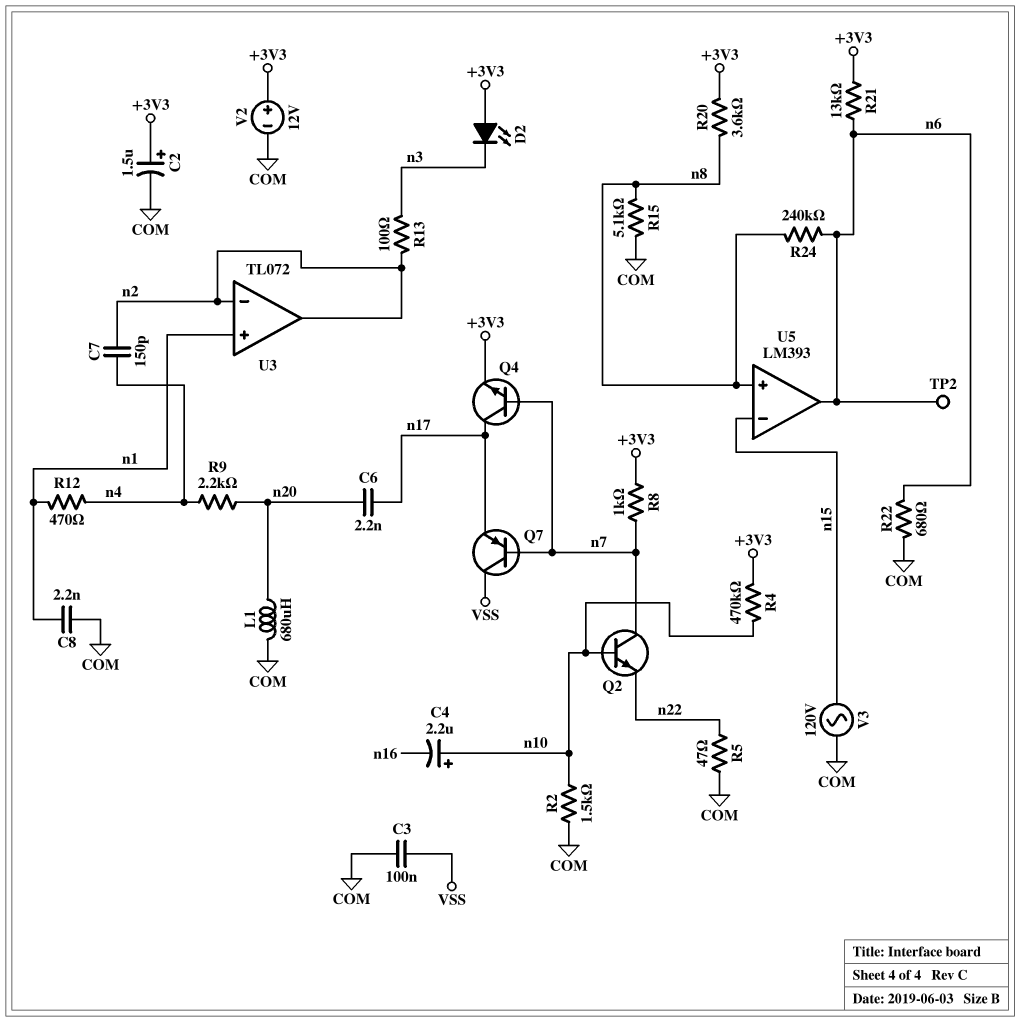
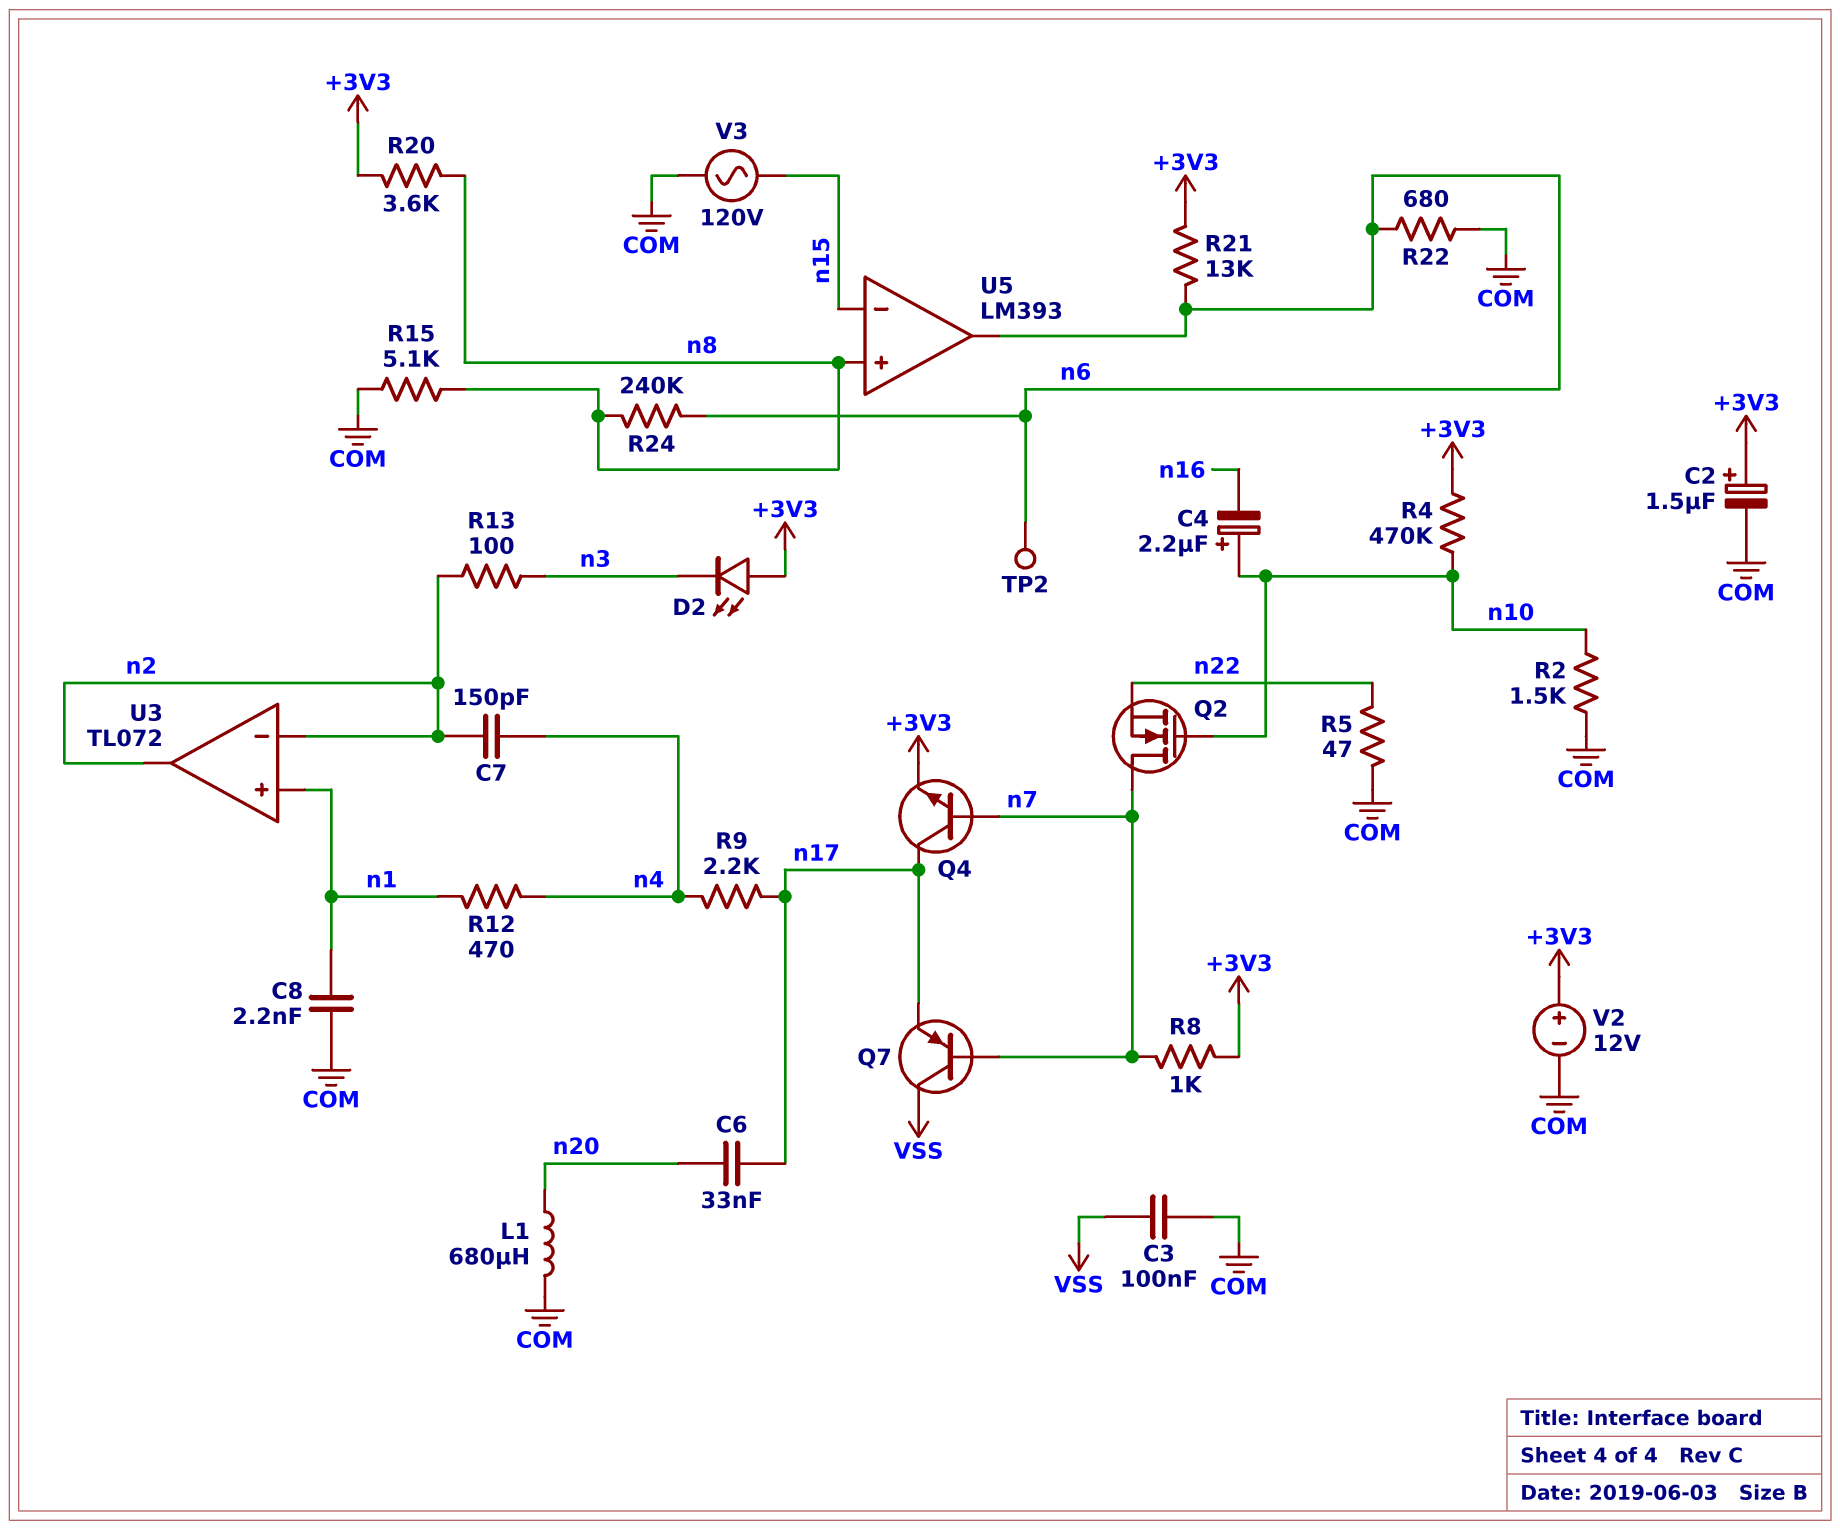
C6: 2.2nF (n17, n20) -> 33nF (n17, n20)
Q2: NPN (B n10, C n7, E n22) -> NMOS (G n10, D n7, S n22)
R9: 2.2k (n4, n20) -> 2.2k (n4, n17)

